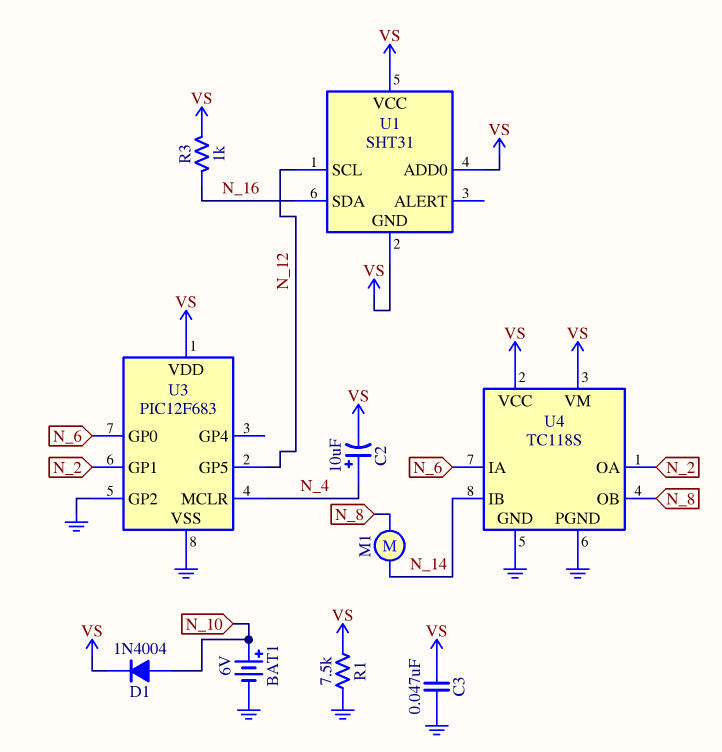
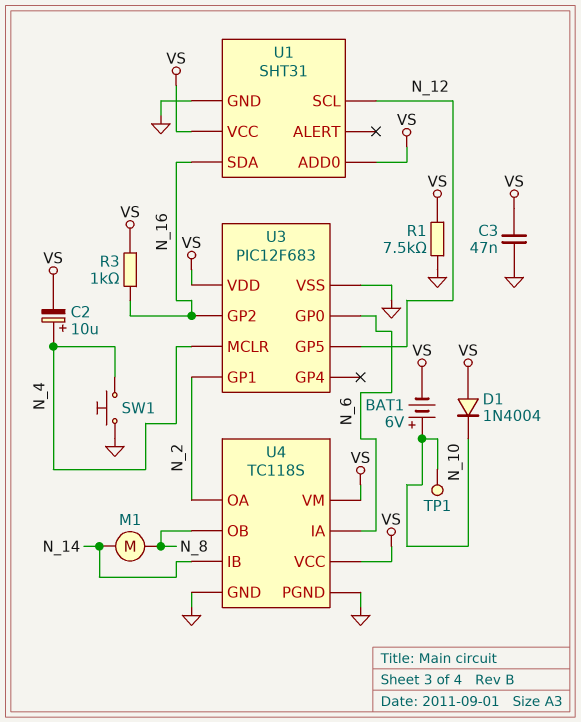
BAT1: 6V (plus N_10, minus GND) -> 6V (plus N_10, minus VS)
D1: diode 1N4004 (A N_10, K VS) -> diode 1N4004 (A VS, K N_10)
SW1: none -> button (GND, N_4)
TP1: none -> test point (N_10)
U1 pin GND: VS -> GND
U3 pin GP2: GND -> N_16

